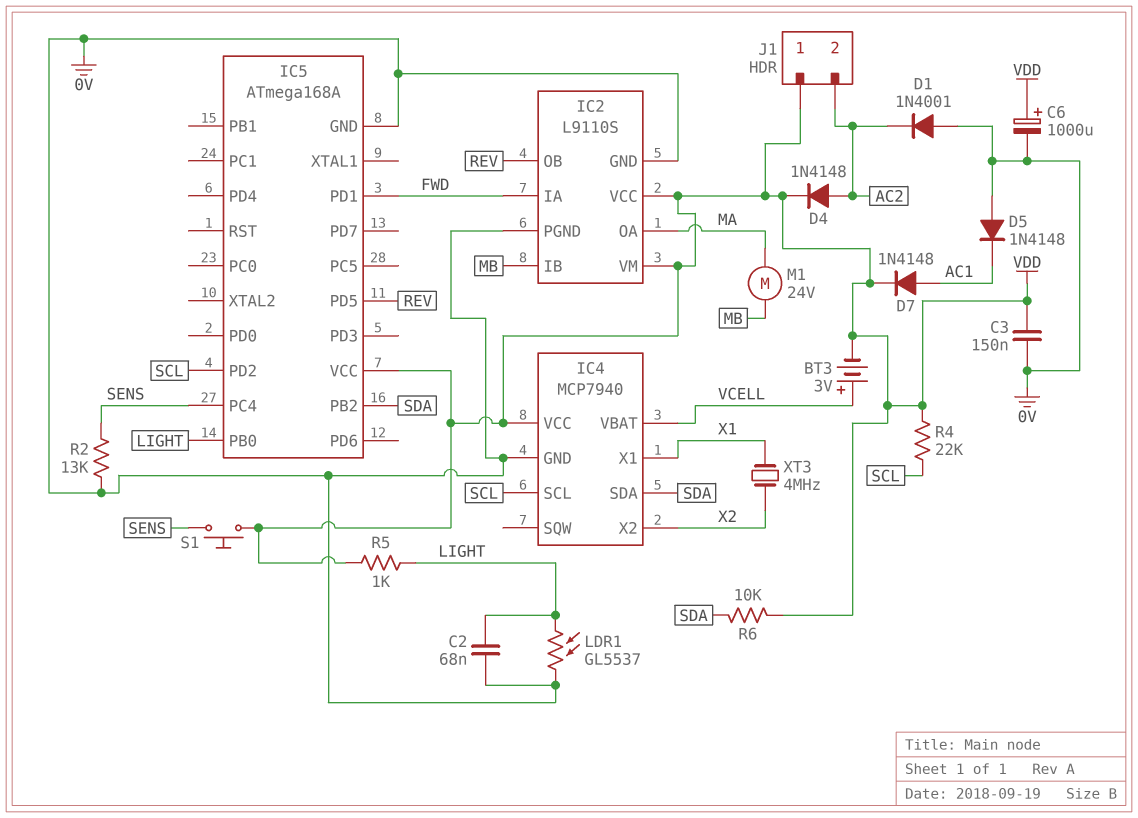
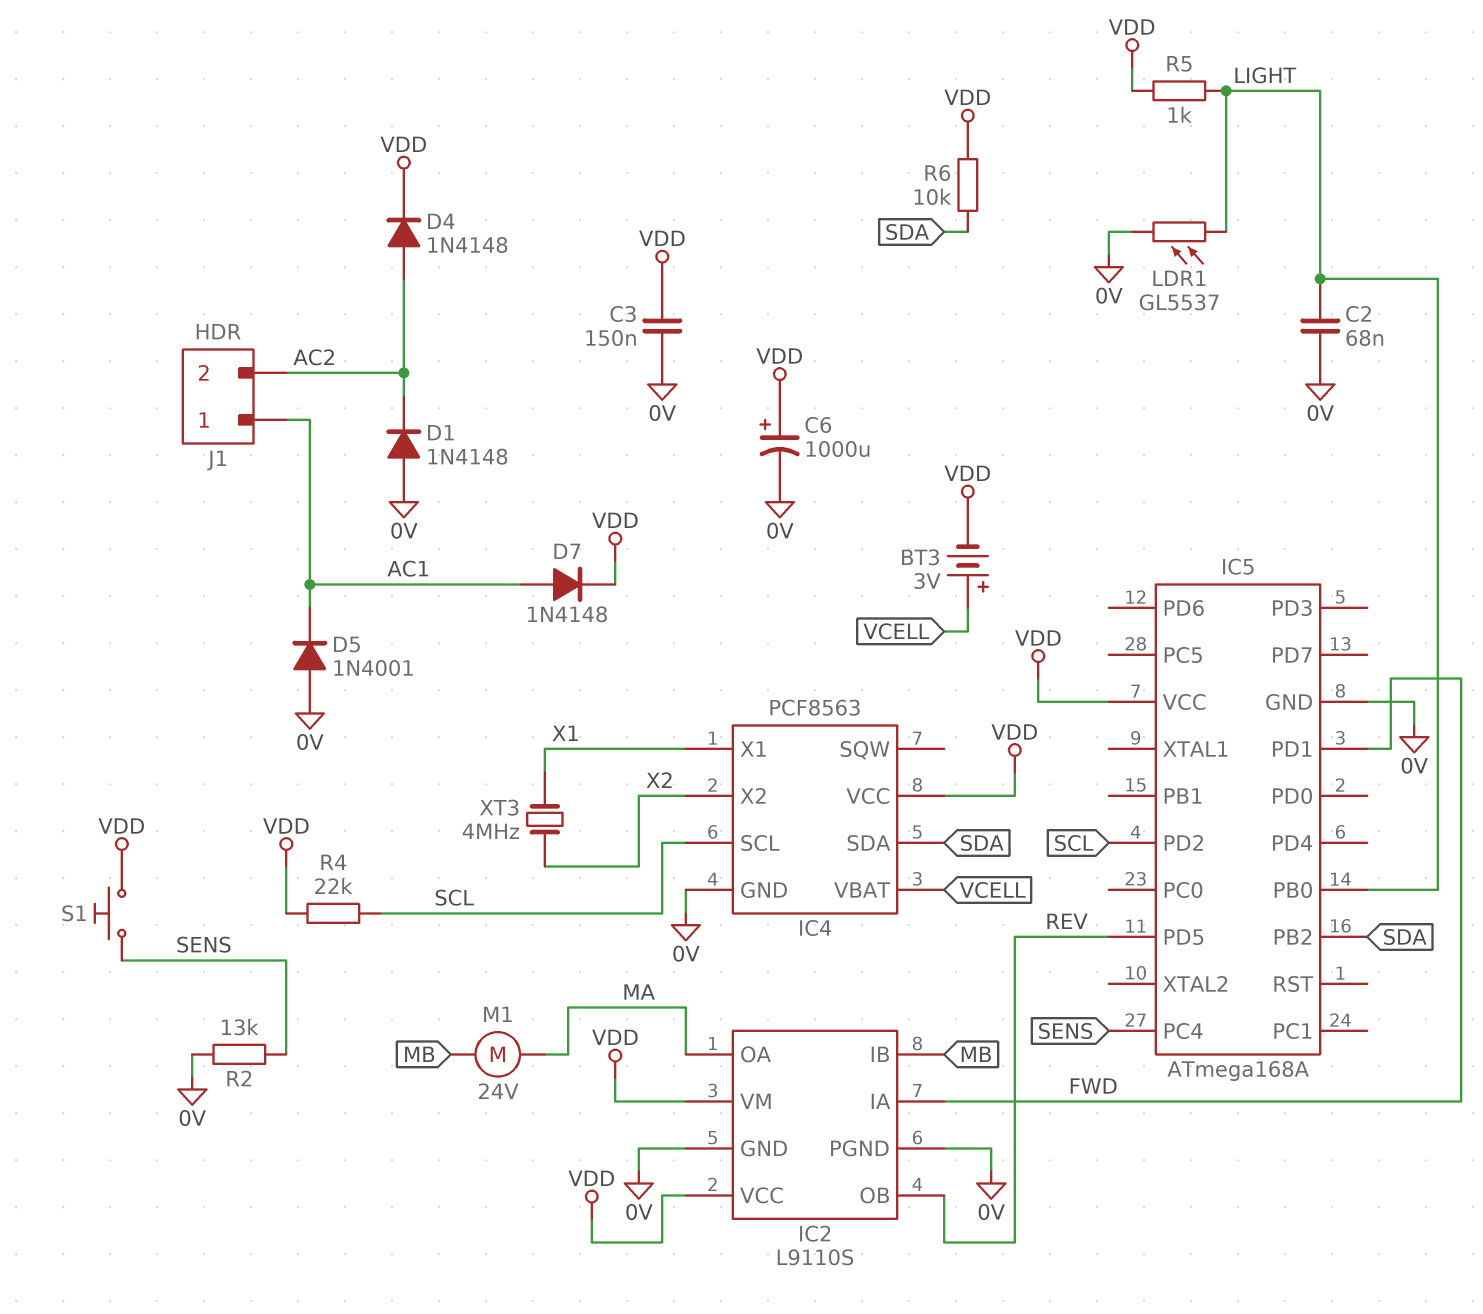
D1: diode 1N4001 (A 0V, K AC2) -> diode 1N4148 (A 0V, K AC2)
D5: diode 1N4148 (A 0V, K AC1) -> diode 1N4001 (A 0V, K AC1)
IC4: MCP7940 -> PCF8563
J1 pin 1: VDD -> AC1

